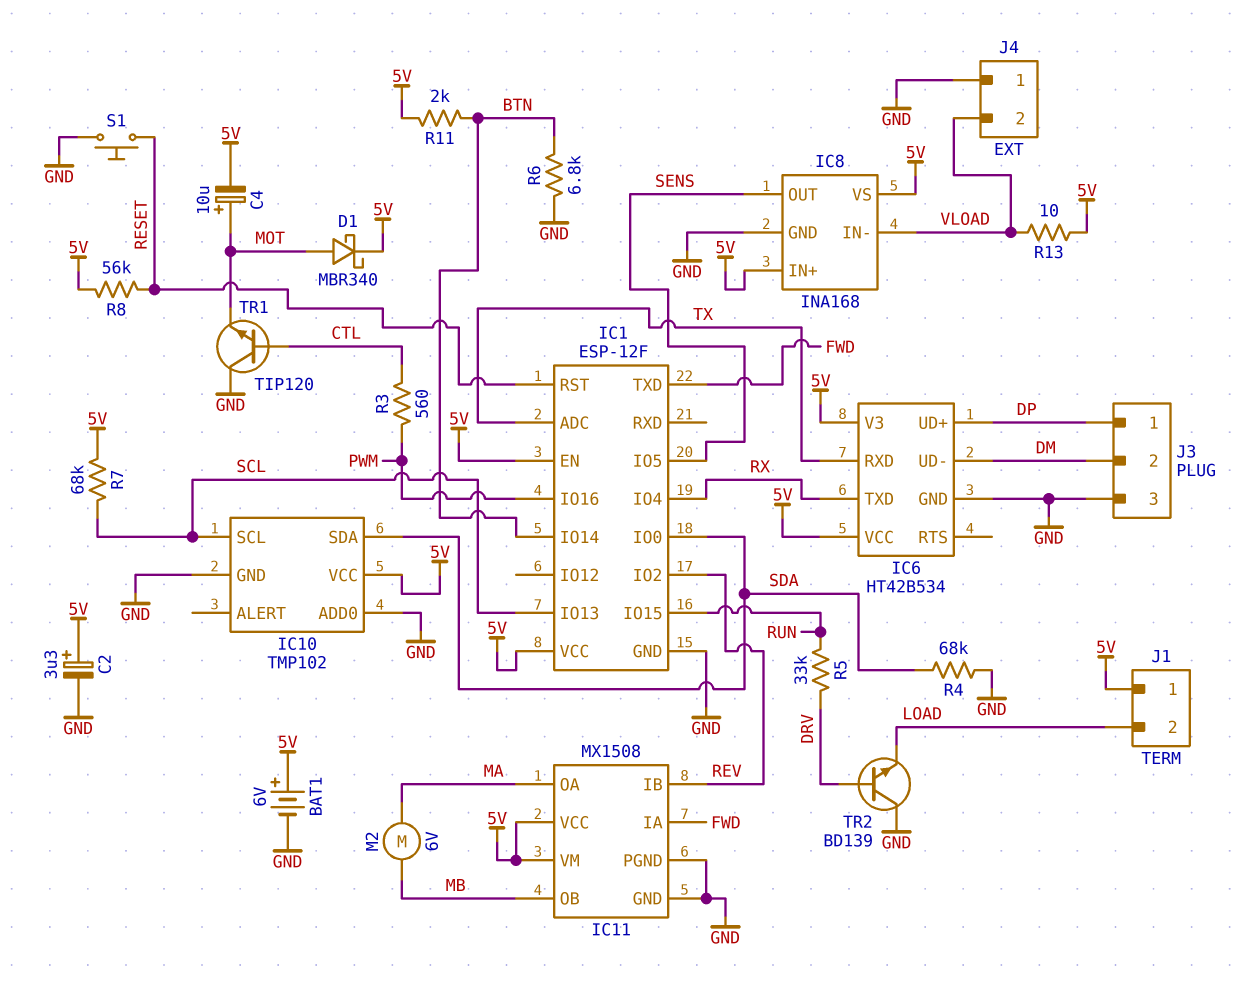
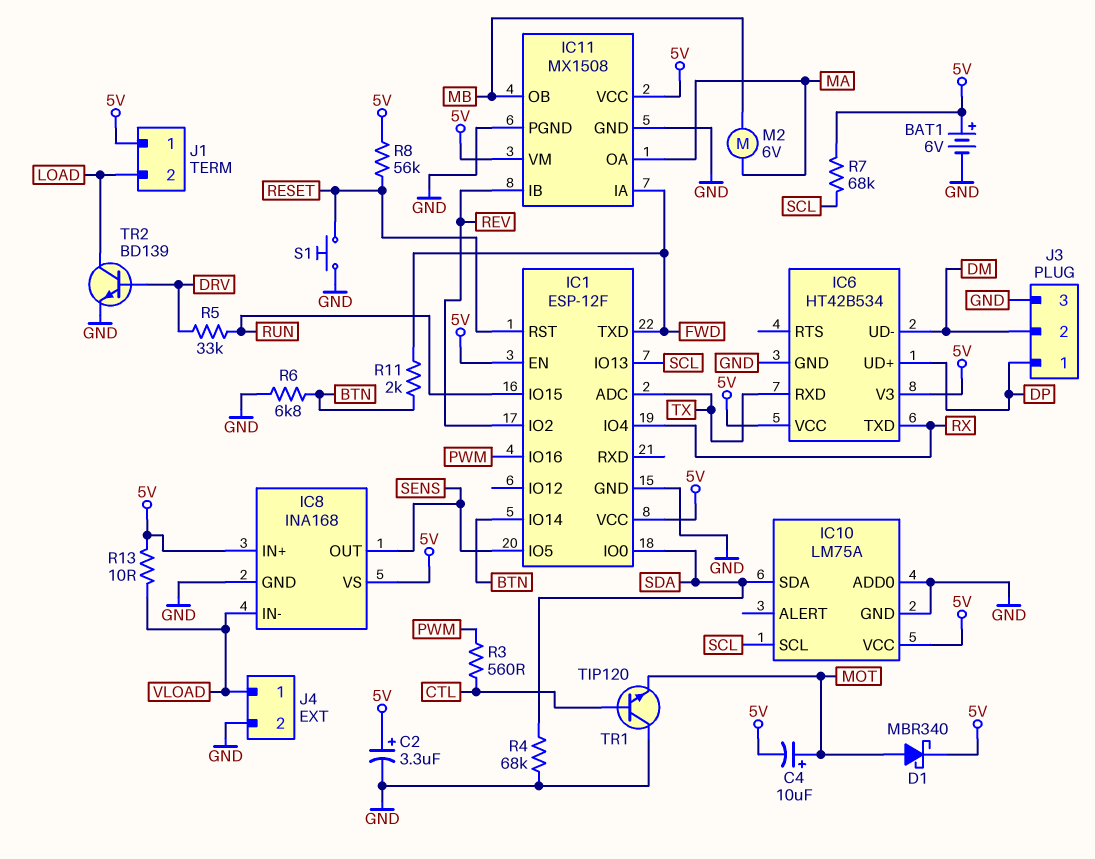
IC10: TMP102 -> LM75A
J4 pin 1: GND -> VLOAD
J4 pin 2: VLOAD -> GND
R11: 2k (5V, BTN) -> 2k (BTN, FWD)
TR2: NPN BD139 (B DRV, C GND, E LOAD) -> NPN BD139 (B DRV, C LOAD, E GND)

